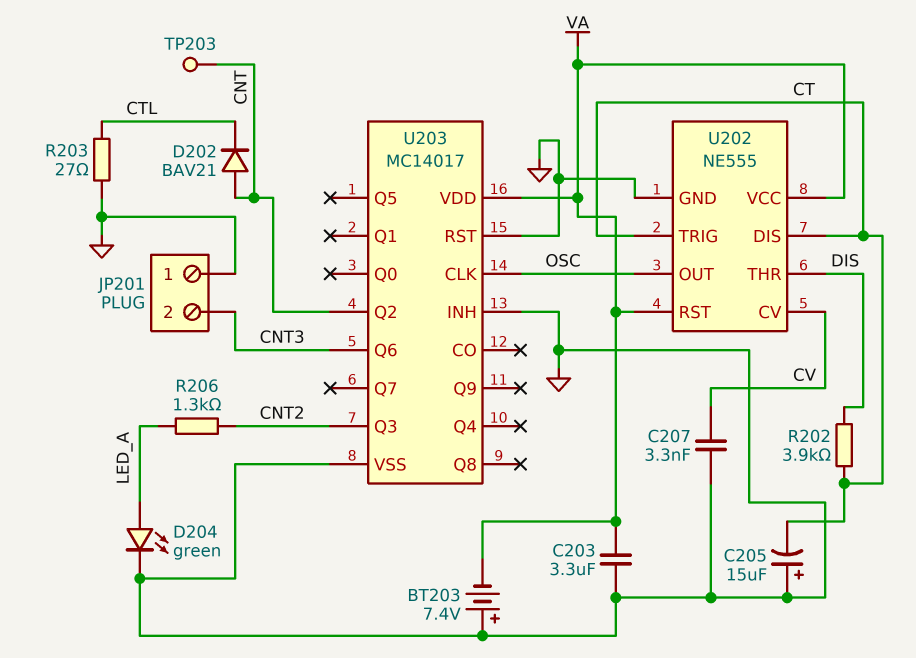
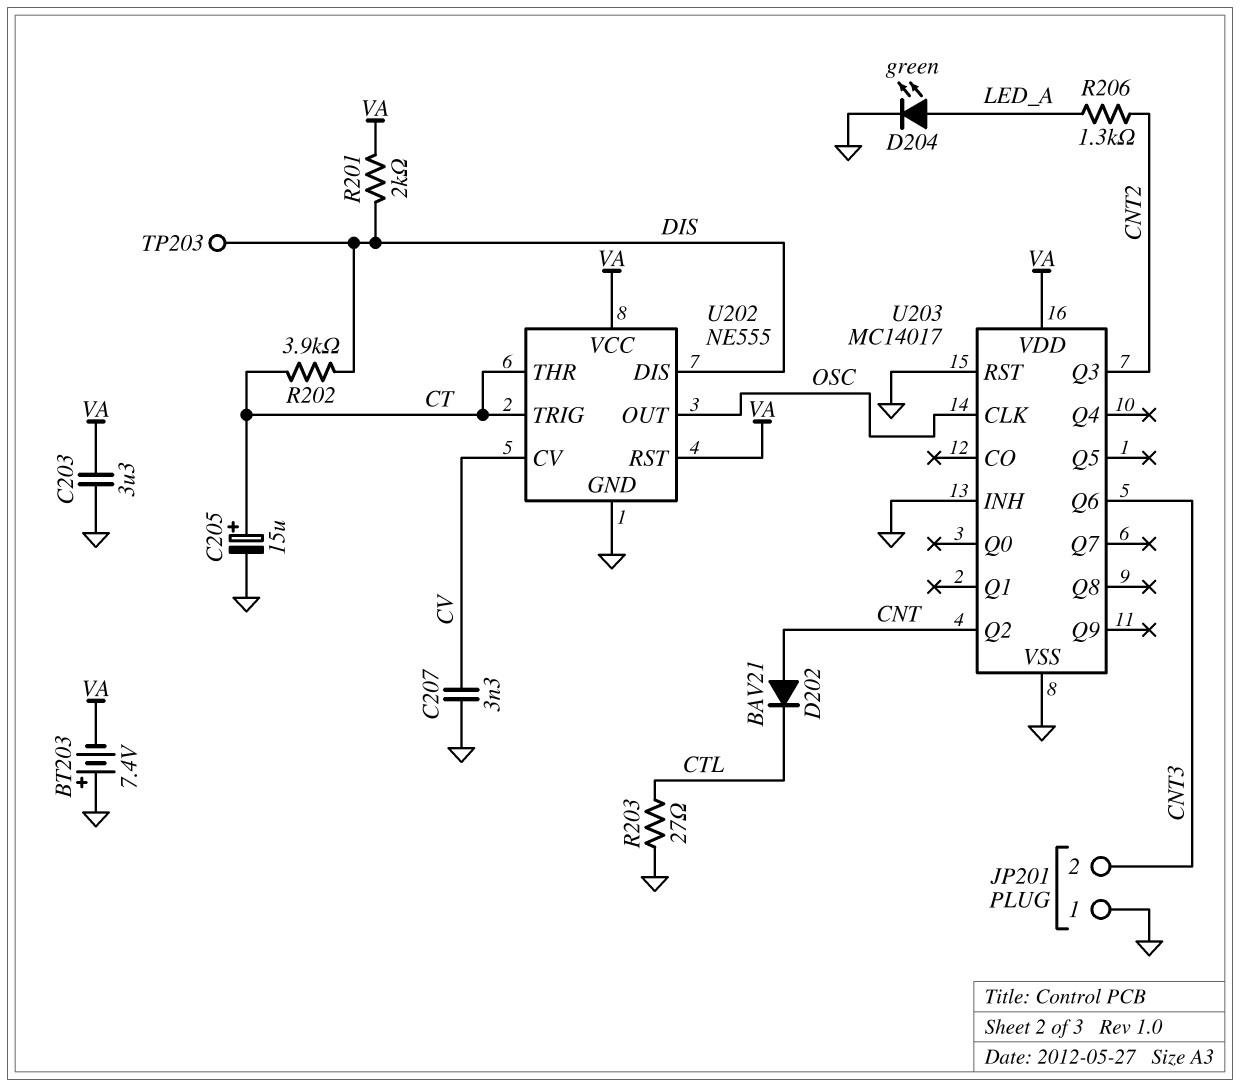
C205: 15uF (plus GND, minus CT) -> 15uF (plus CT, minus GND)
R201: none -> 2k (DIS, VA)
TP203: test point (CNT) -> test point (DIS)
U202 pin DIS: CT -> DIS
U202 pin THR: DIS -> CT

